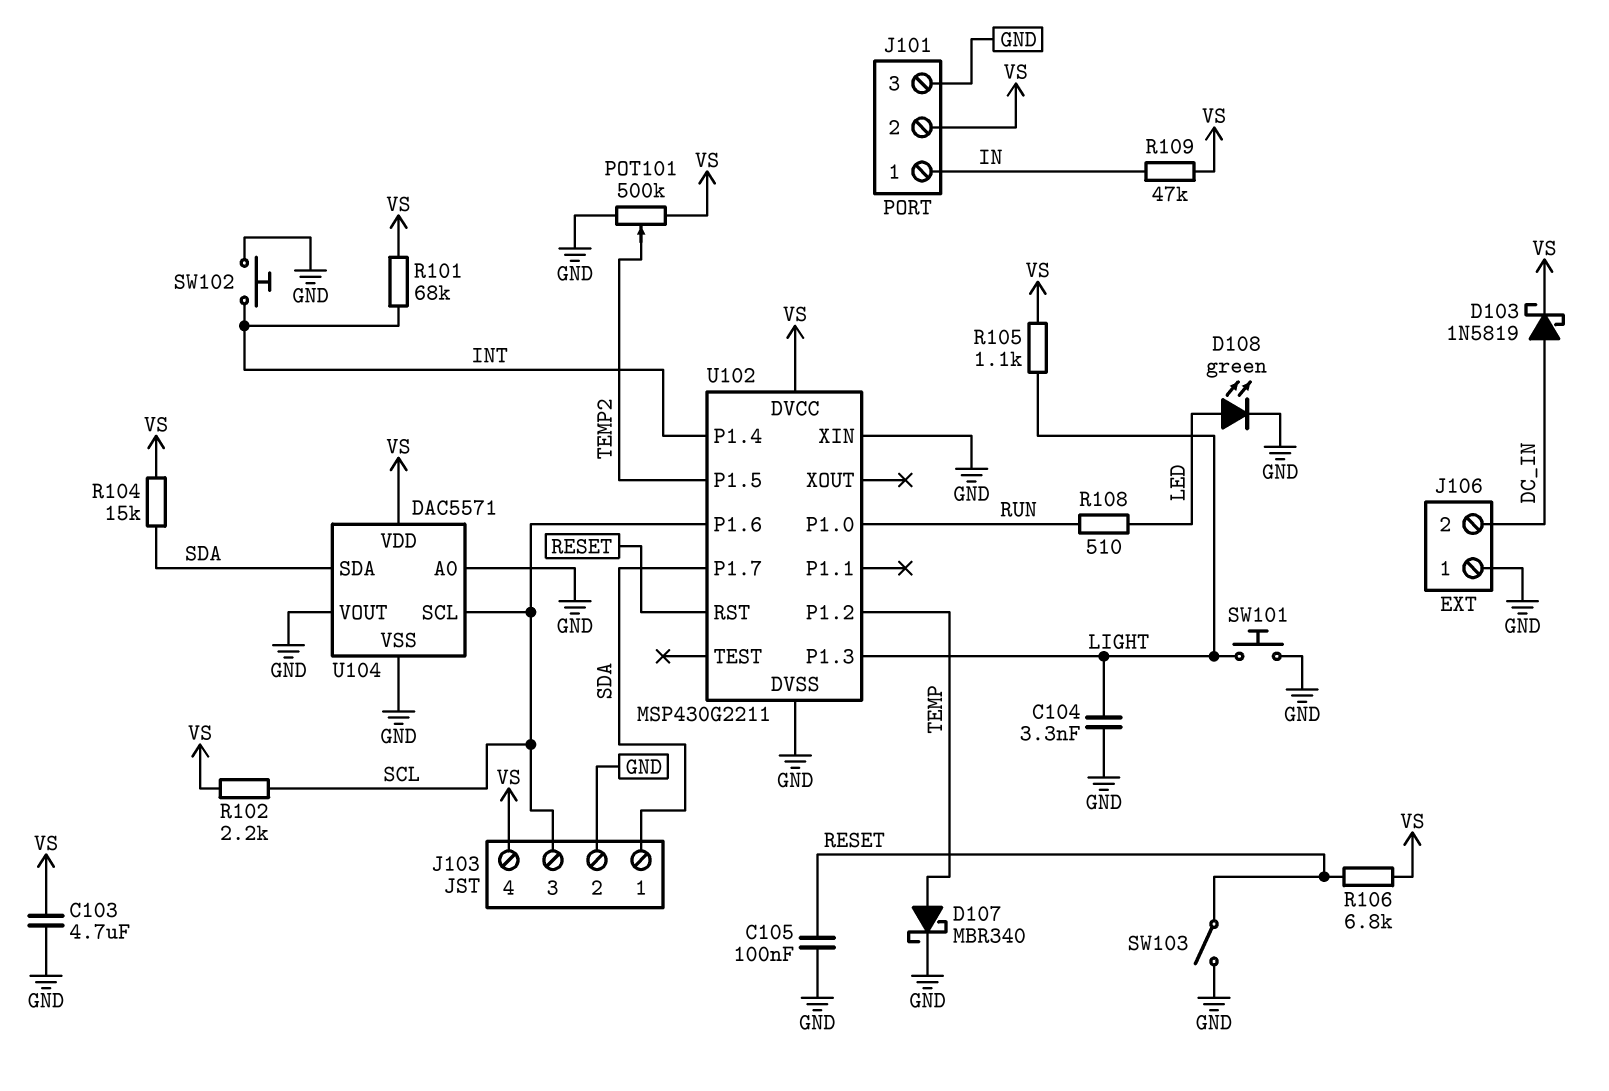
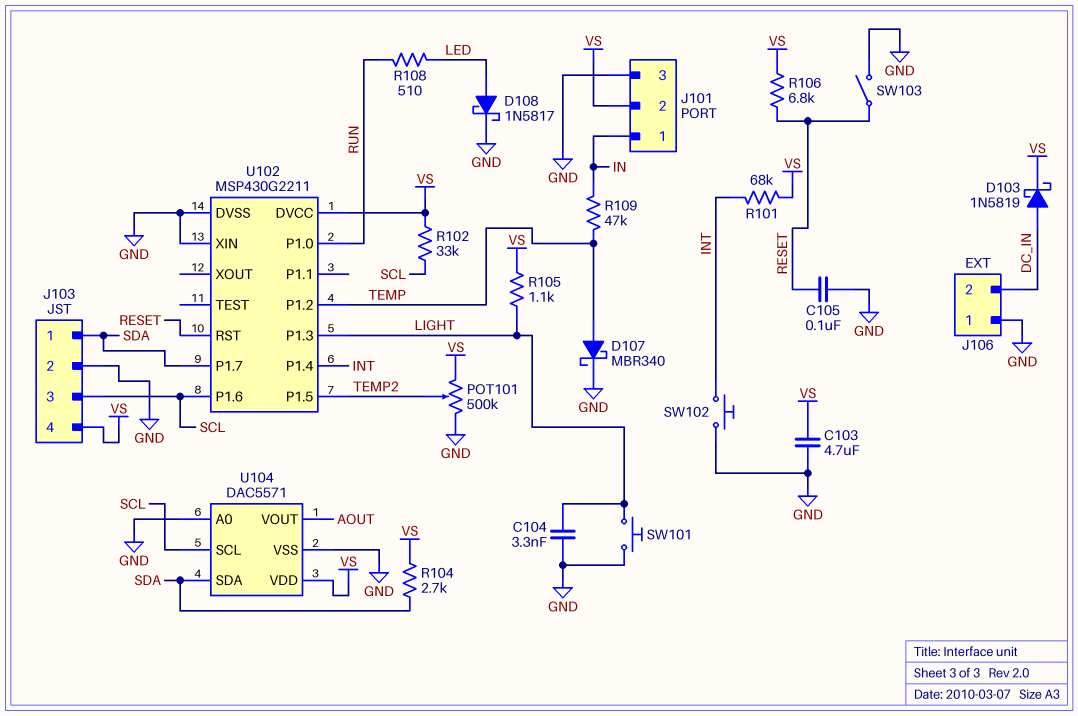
D108: LED green (A LED, K GND) -> schottky 1N5817 (A LED, K GND)
R102: 2.2k (SCL, VS) -> 33k (SCL, VS)
R104: 15k (SDA, VS) -> 2.7k (SDA, VS)
R109: 47k (IN, VS) -> 47k (IN, TEMP)
U104 pin VOUT: GND -> AOUT

